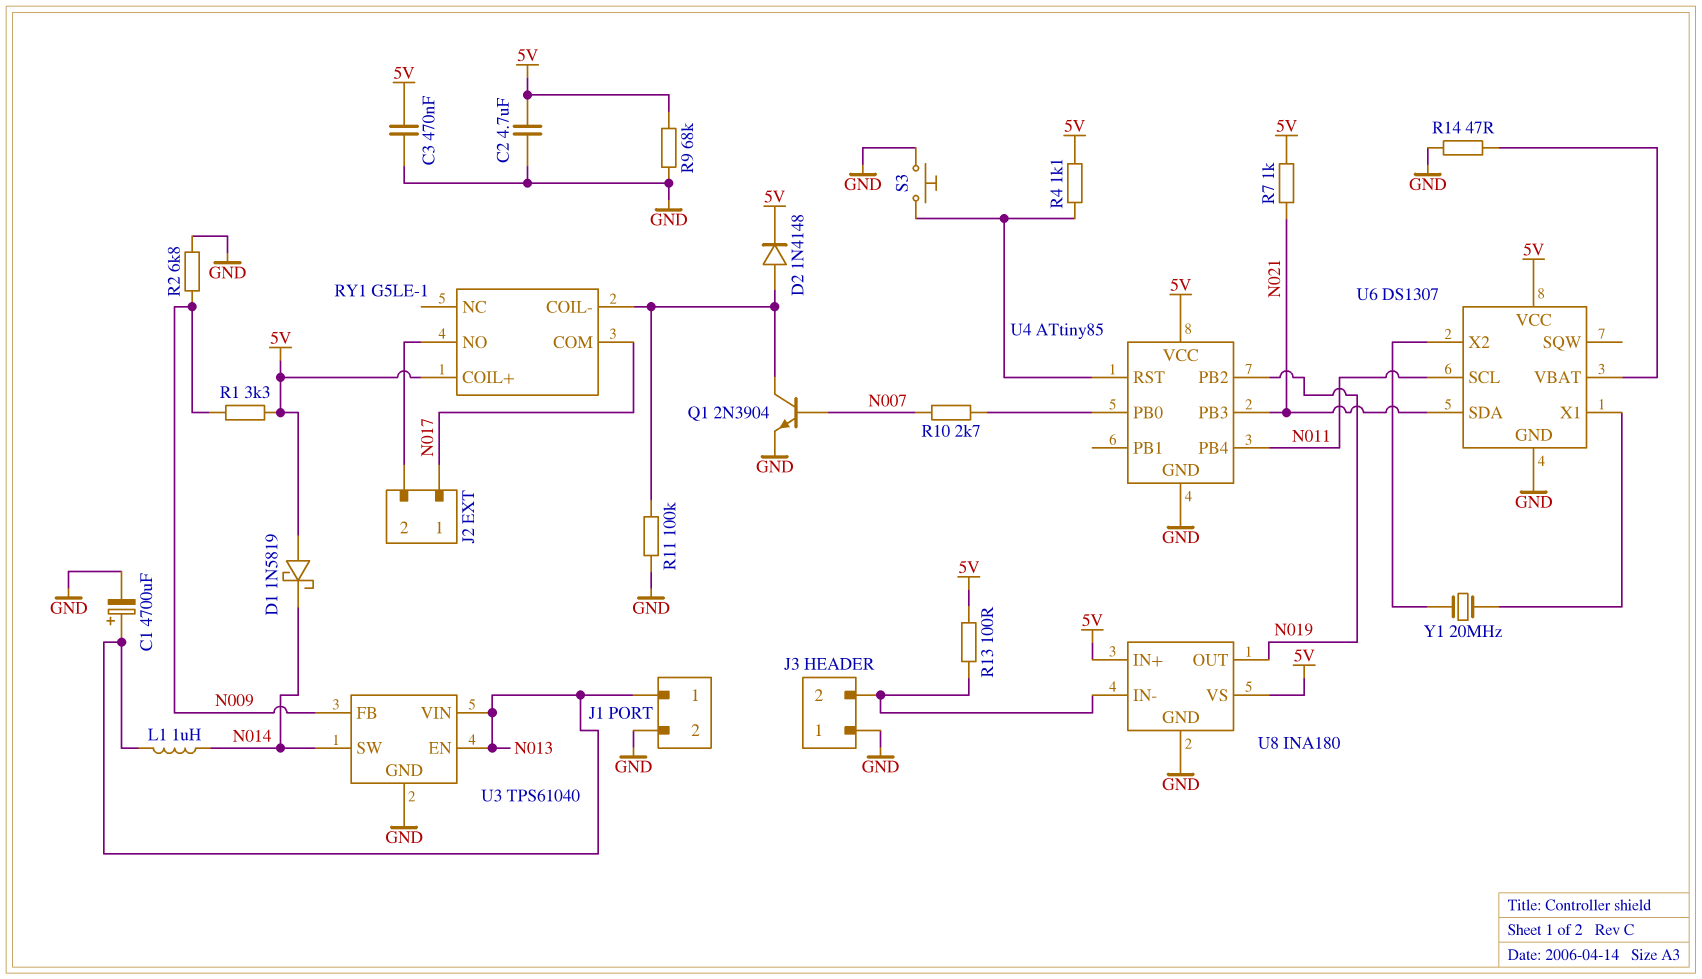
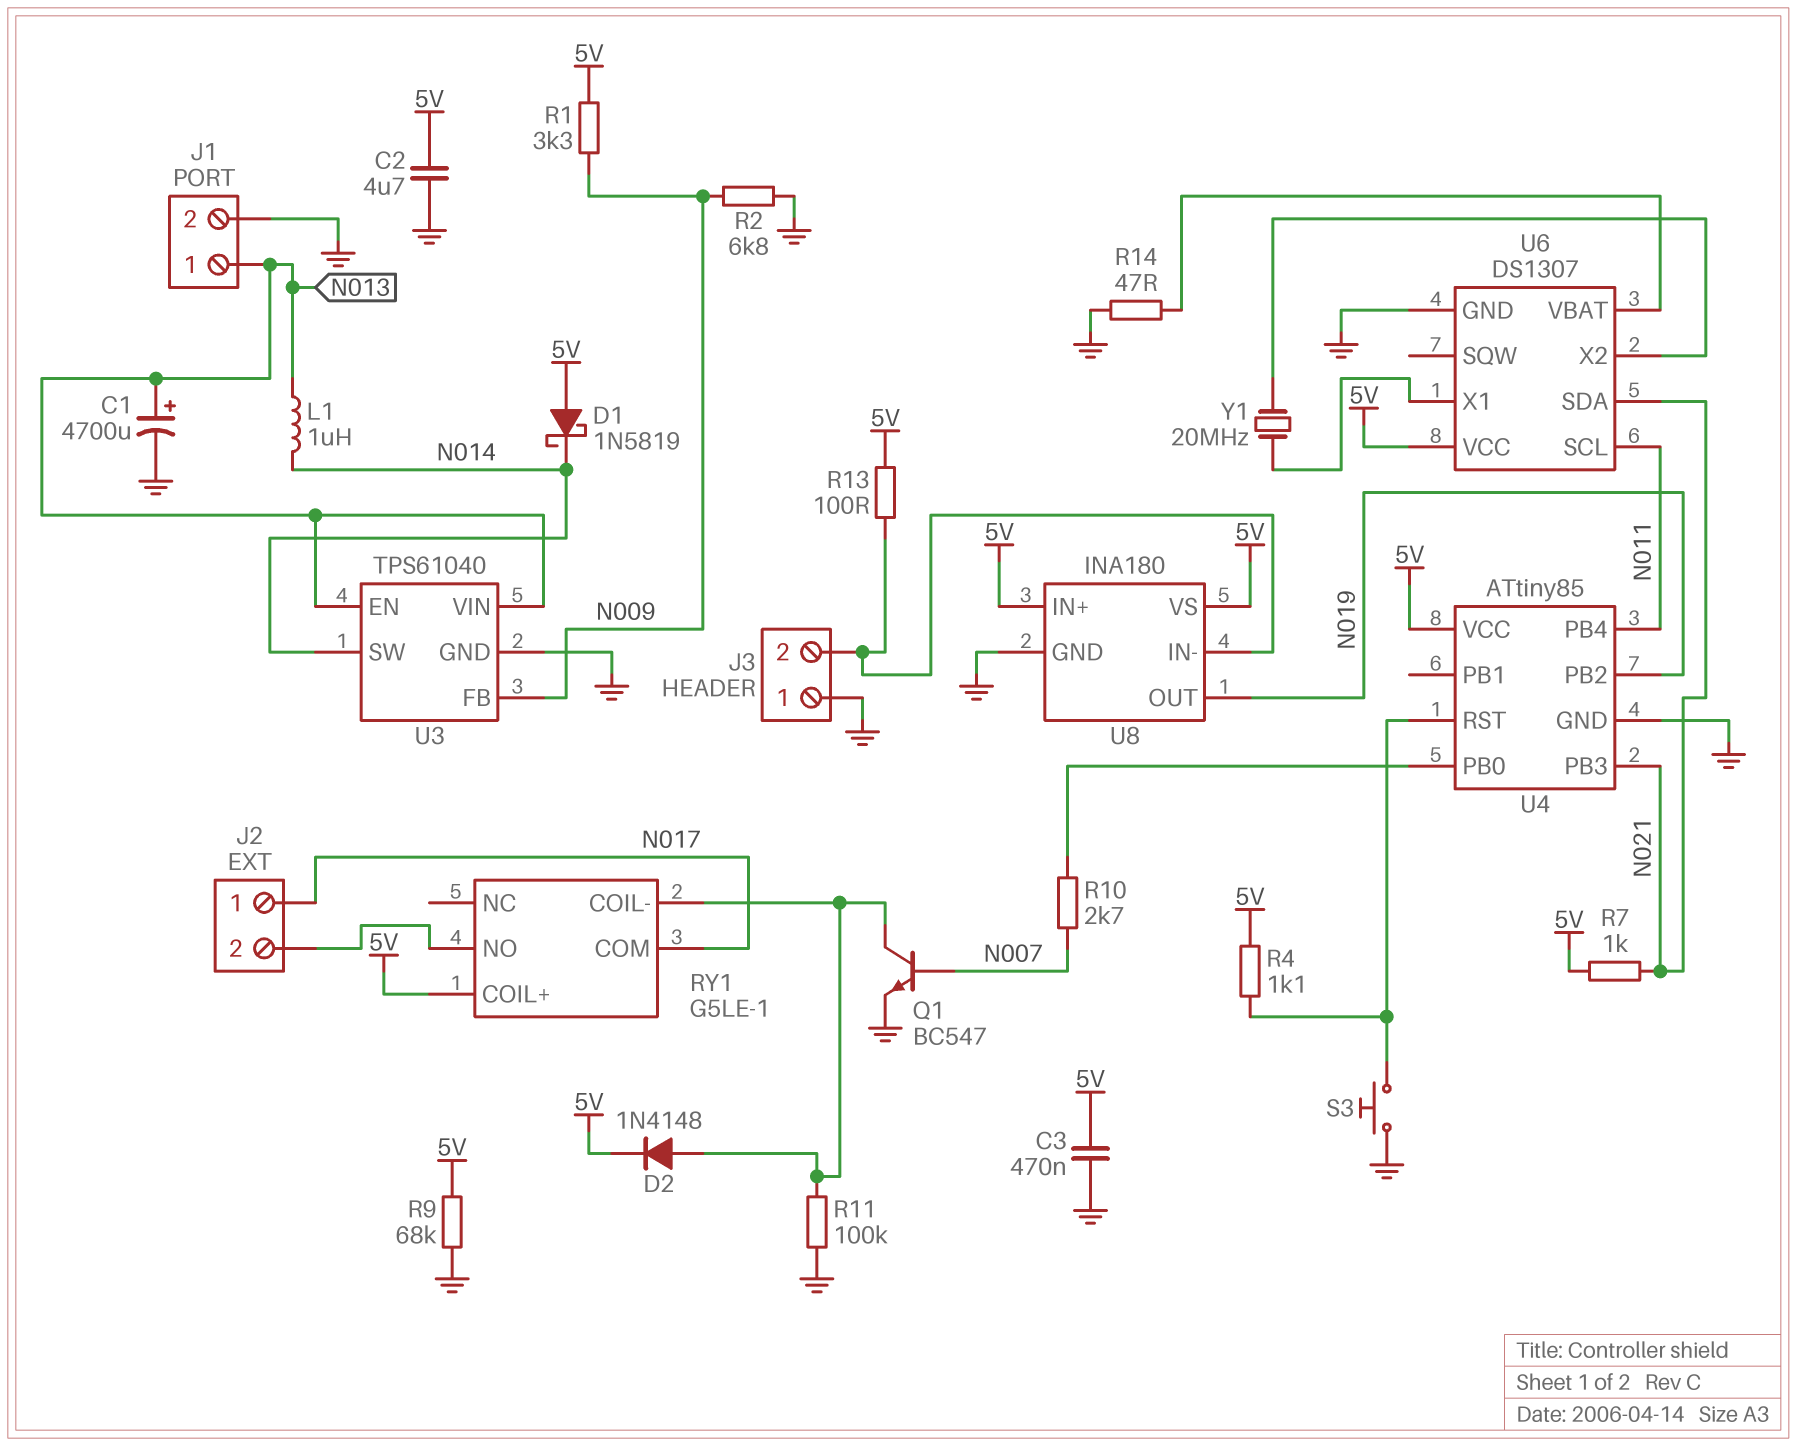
Q1: NPN 2N3904 (B N007, C RY1/COIL-, E GND) -> NPN BC547 (B N007, C RY1/COIL-, E GND)

